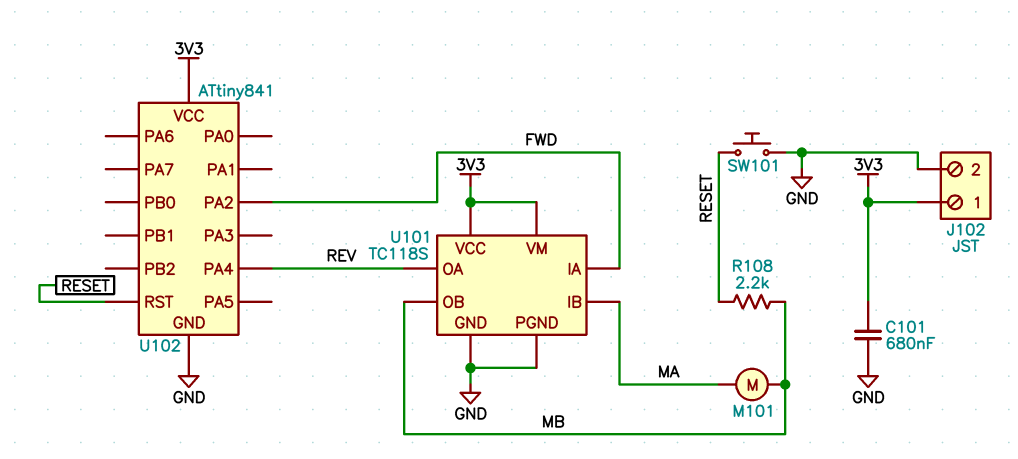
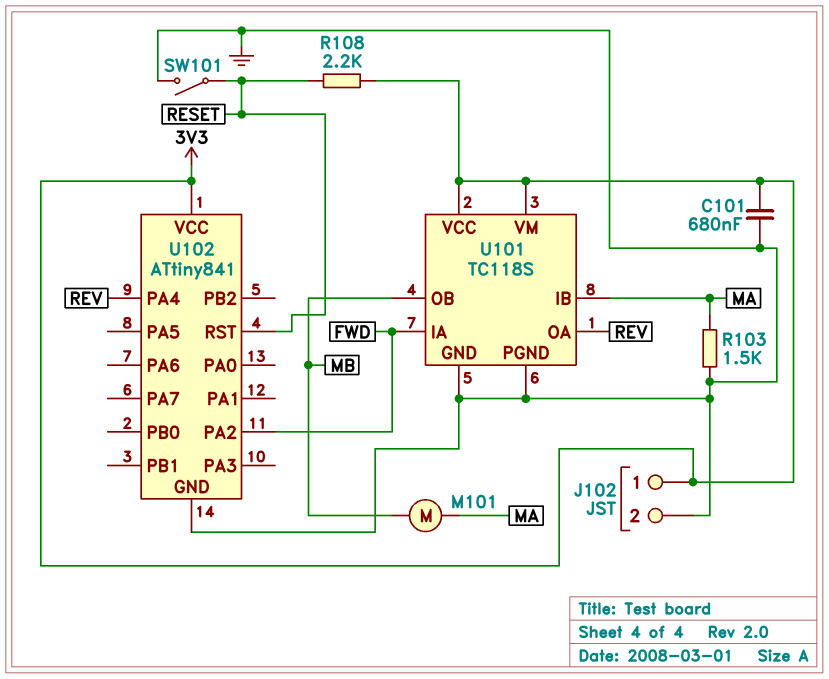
R103: none -> 1.5k (GND, MA)
R108: 2.2k (MB, RESET) -> 2.2k (3V3, RESET)
SW101: button (GND, RESET) -> switch (GND, RESET)

